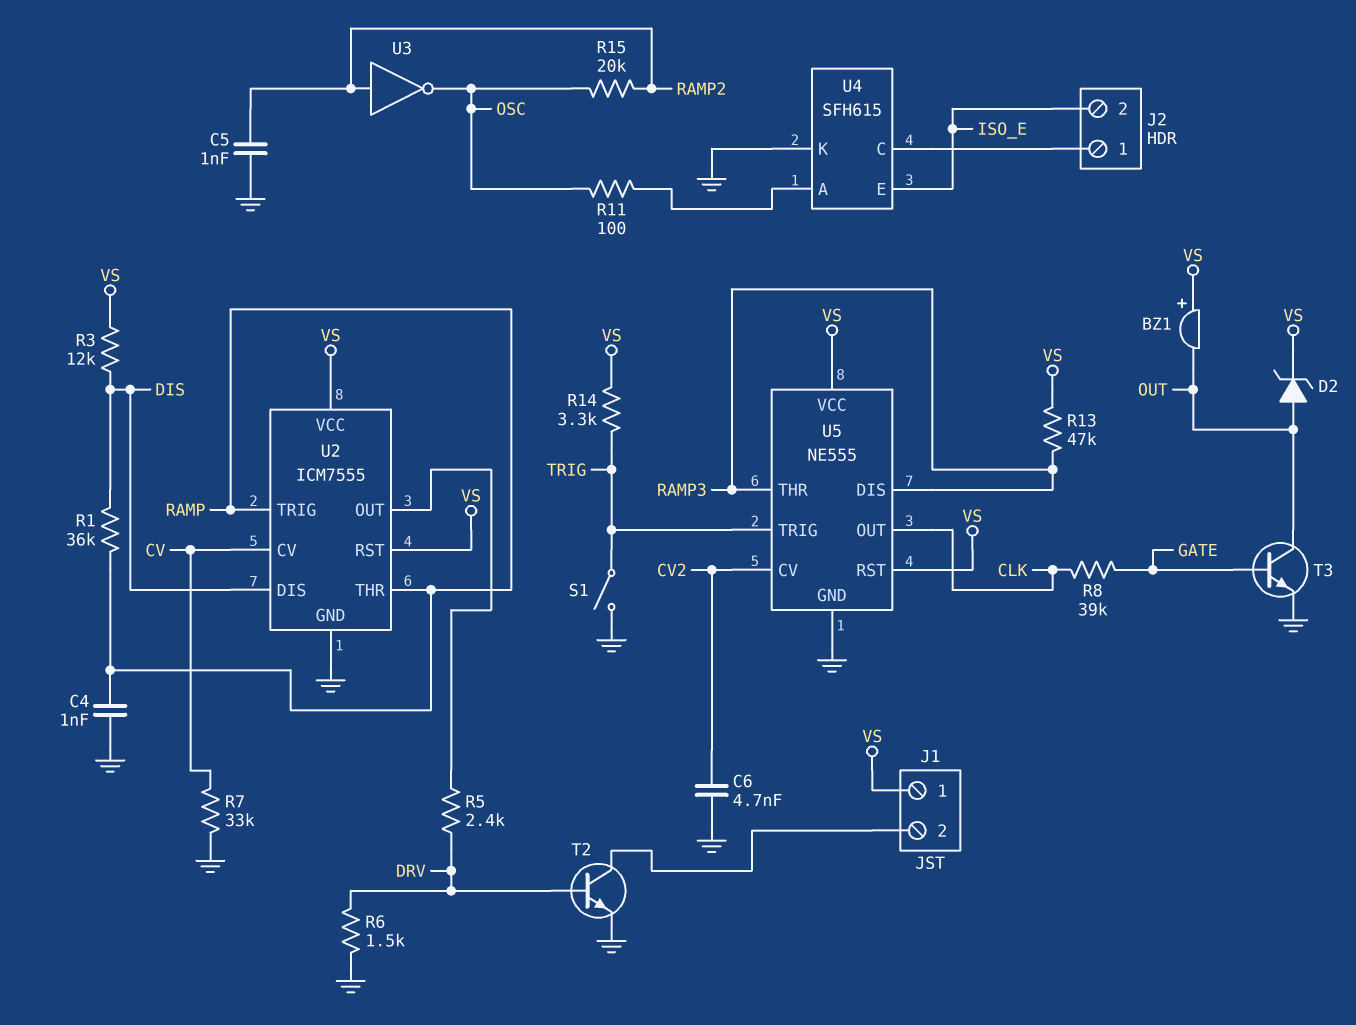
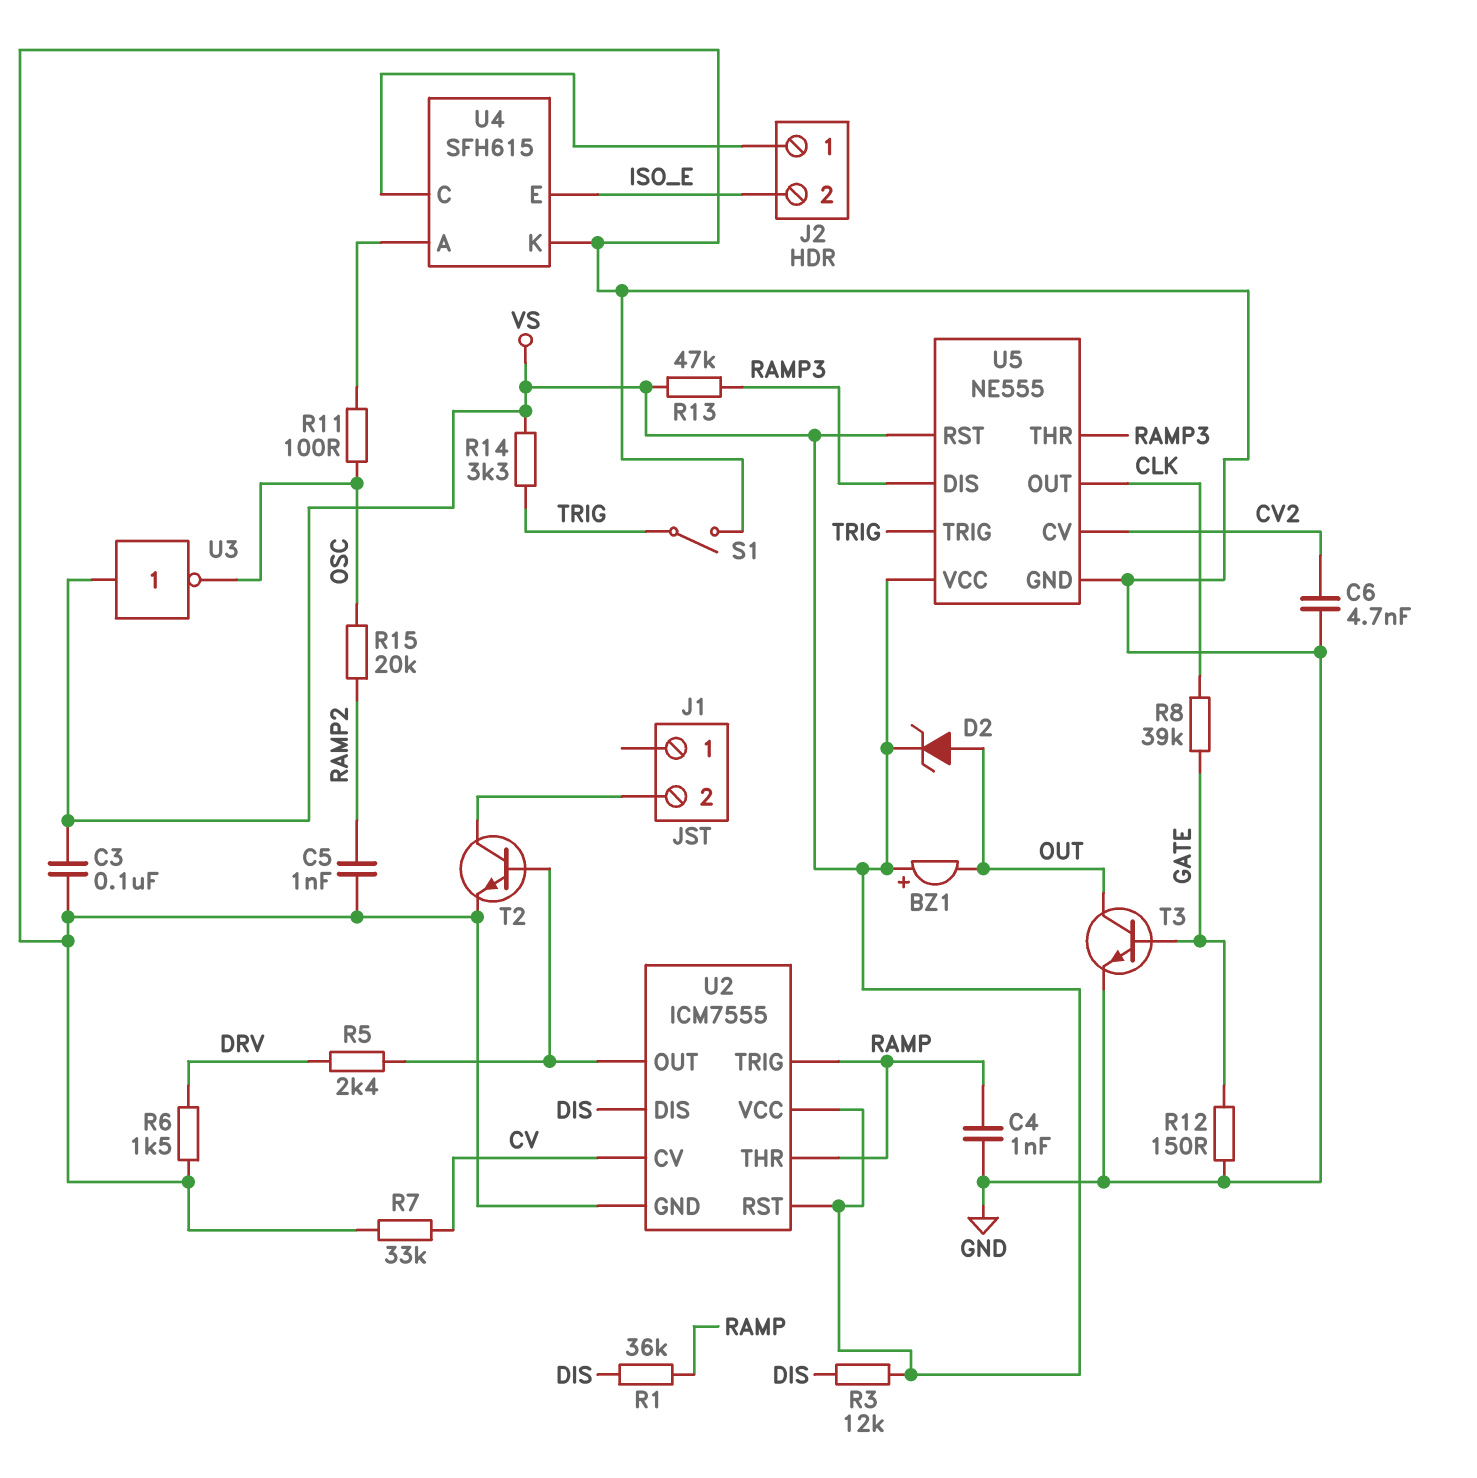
C3: none -> 100nF (GND, VS)
J1 pin 1: VS -> none
R12: none -> 150 (GATE, GND)
T2: NPN (B DRV, C J1/2, E GND) -> NPN (B U2/OUT, C J1/2, E GND)
U3: NOT (in RAMP2, out OSC) -> NOT (in VS, out OSC)

